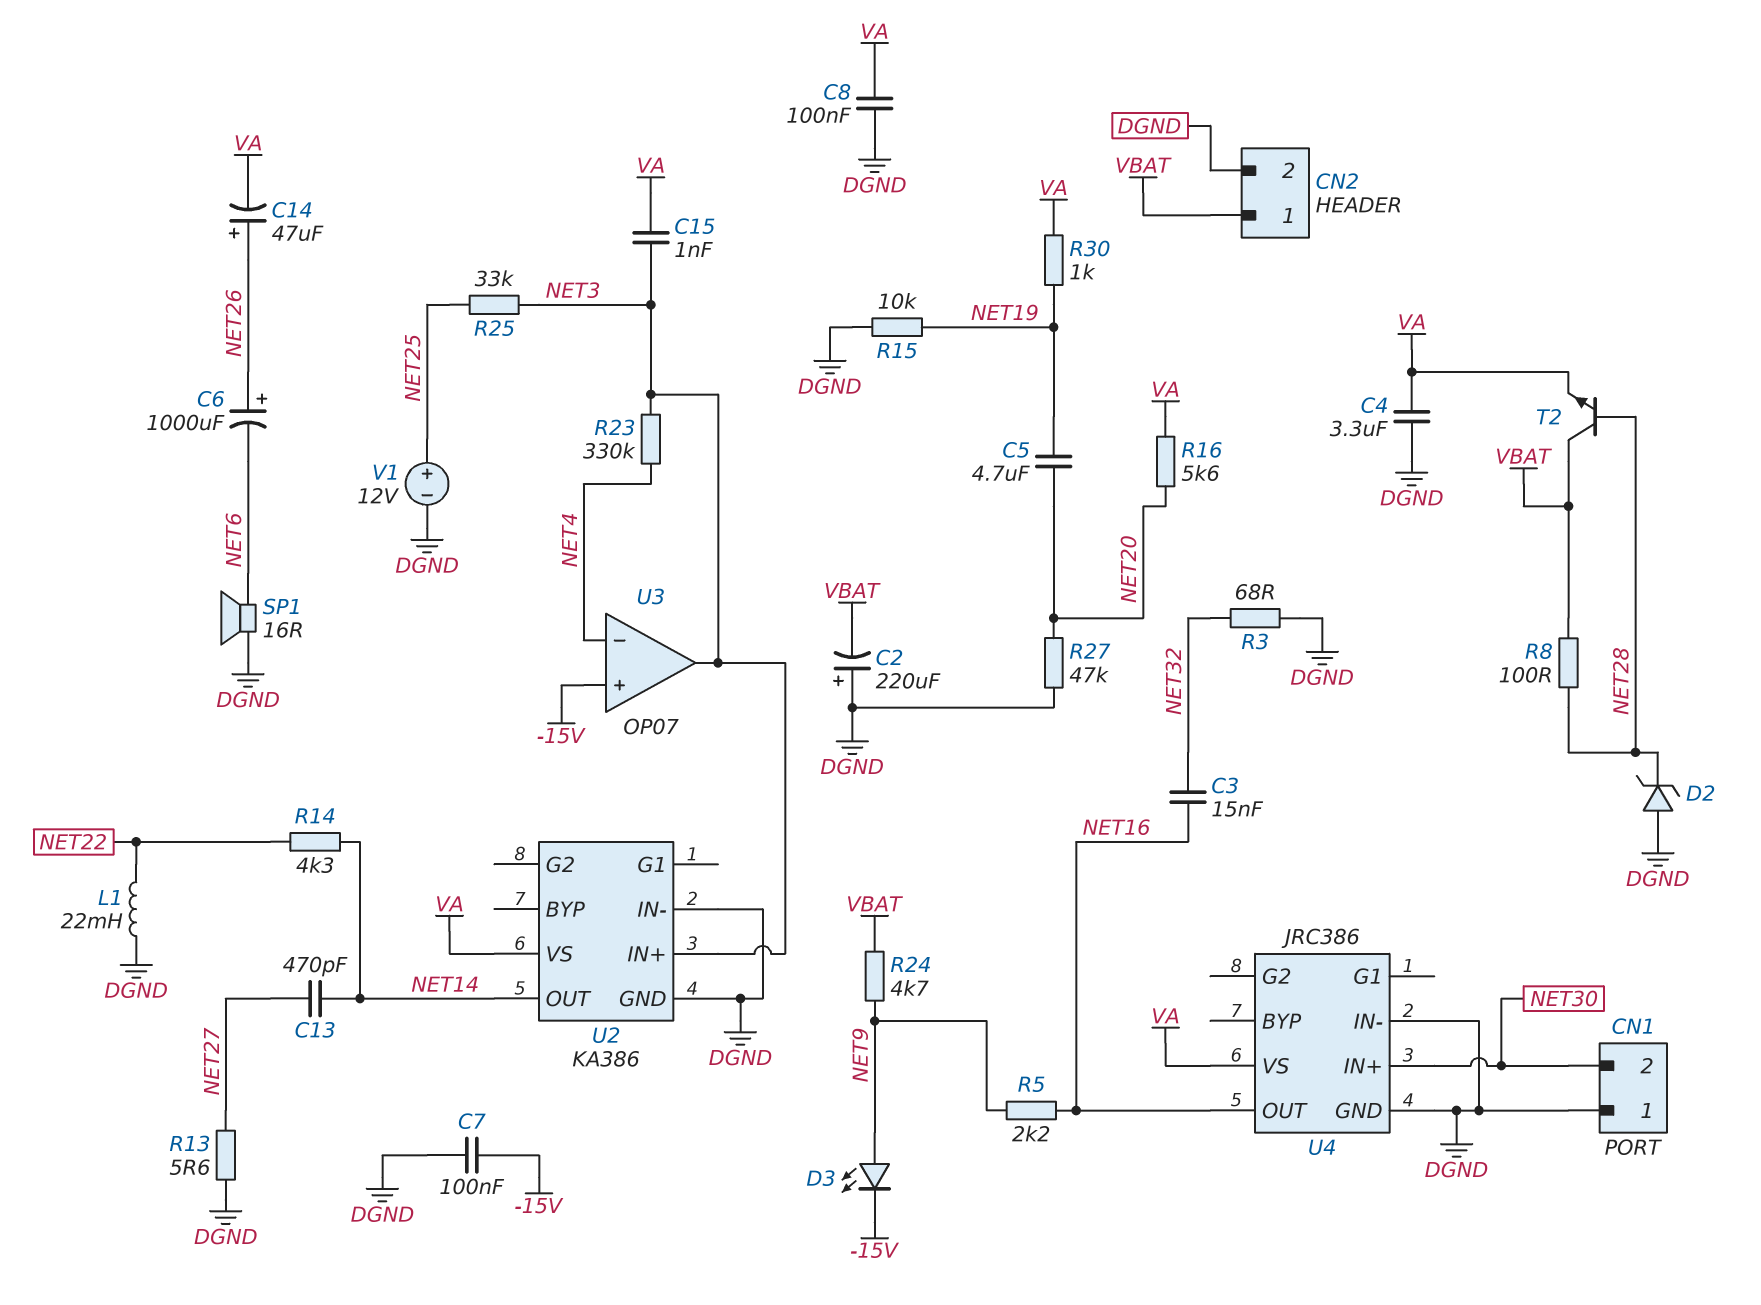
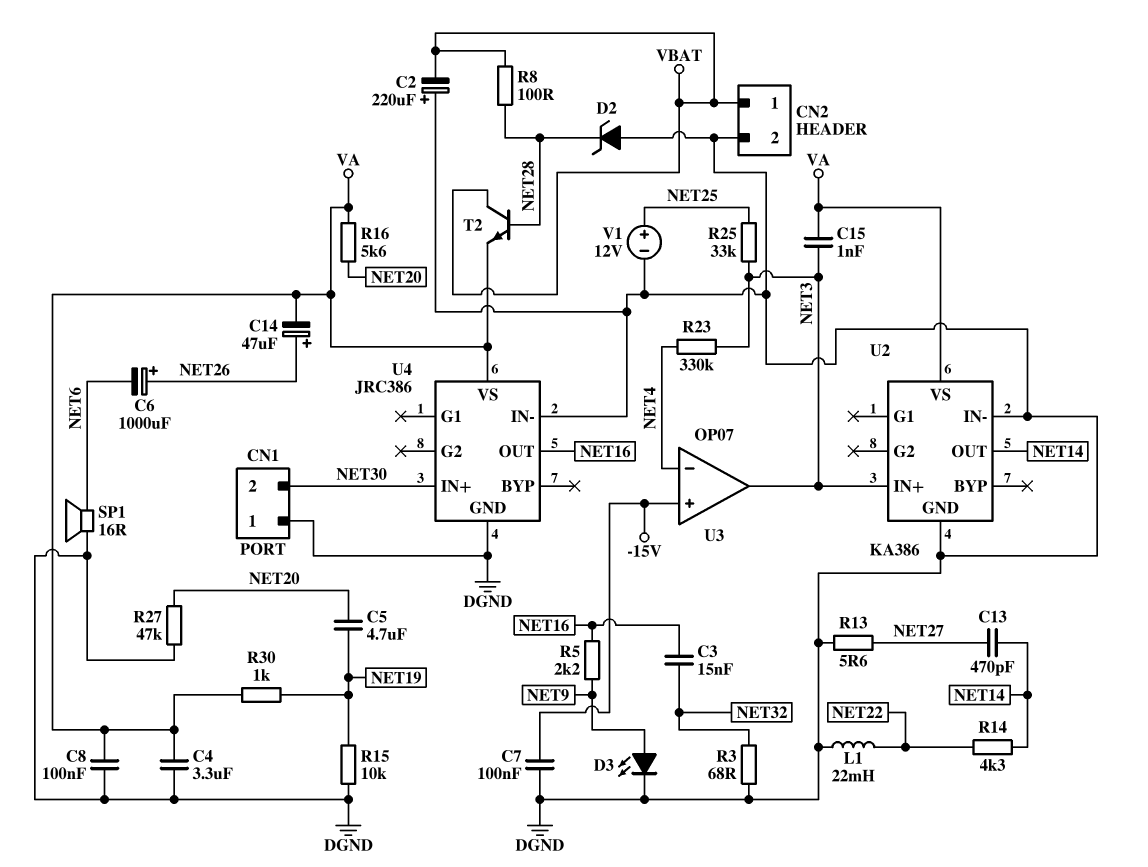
D3: LED (A NET9, K -15V) -> LED (A NET9, K DGND)
R24: 4.7k (NET9, VBAT) -> none

